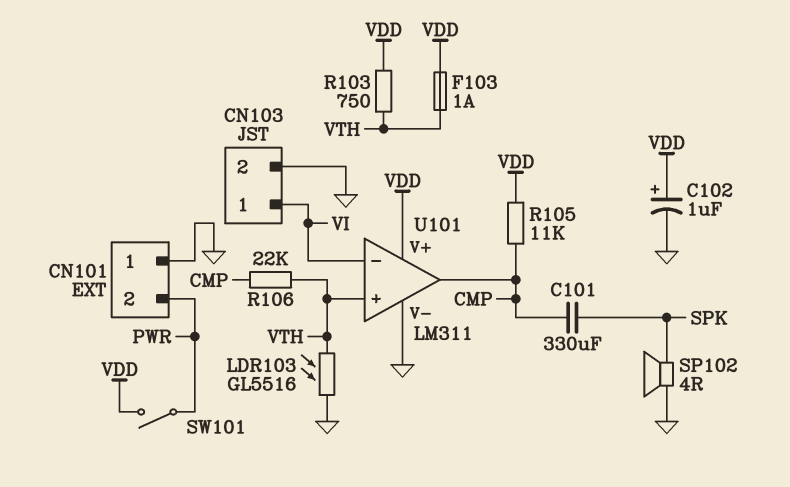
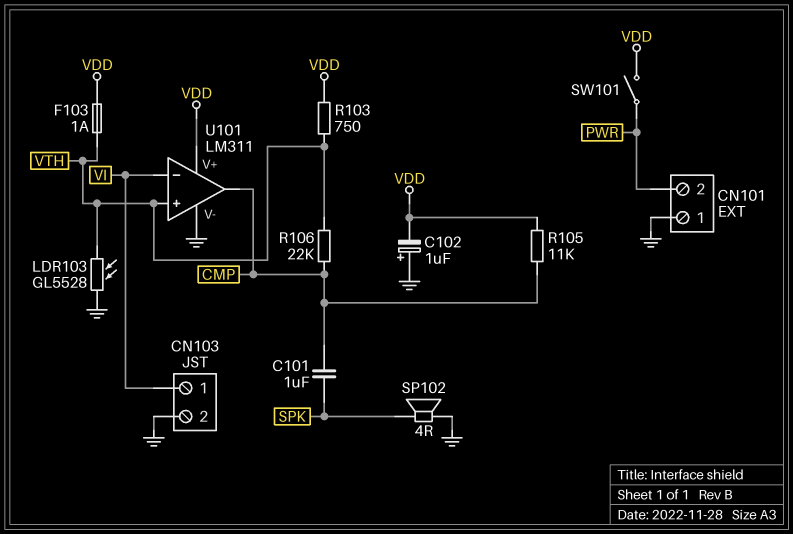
C101: 330uF (CMP, SPK) -> 1uF (CMP, SPK)
C102: 1uF (plus VDD, minus GND) -> 1uF (plus GND, minus VDD)
LDR103: GL5516 (GND, VTH) -> GL5528 (GND, VTH)

